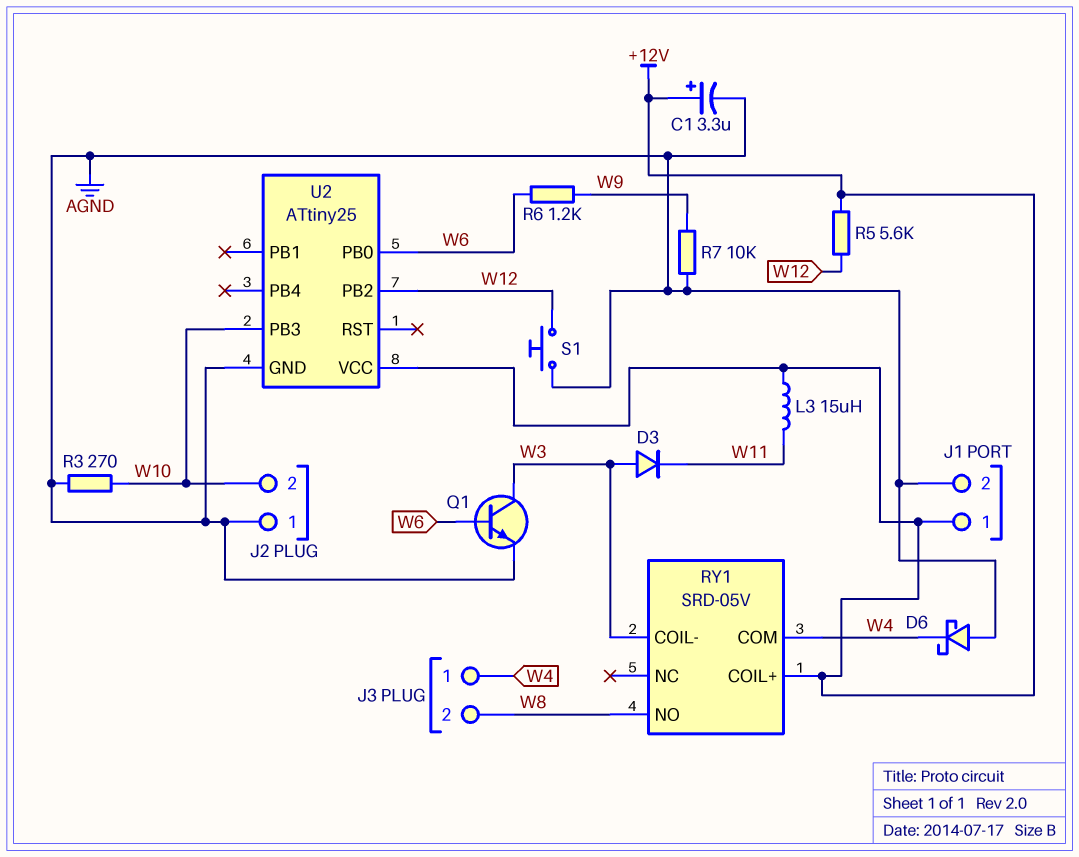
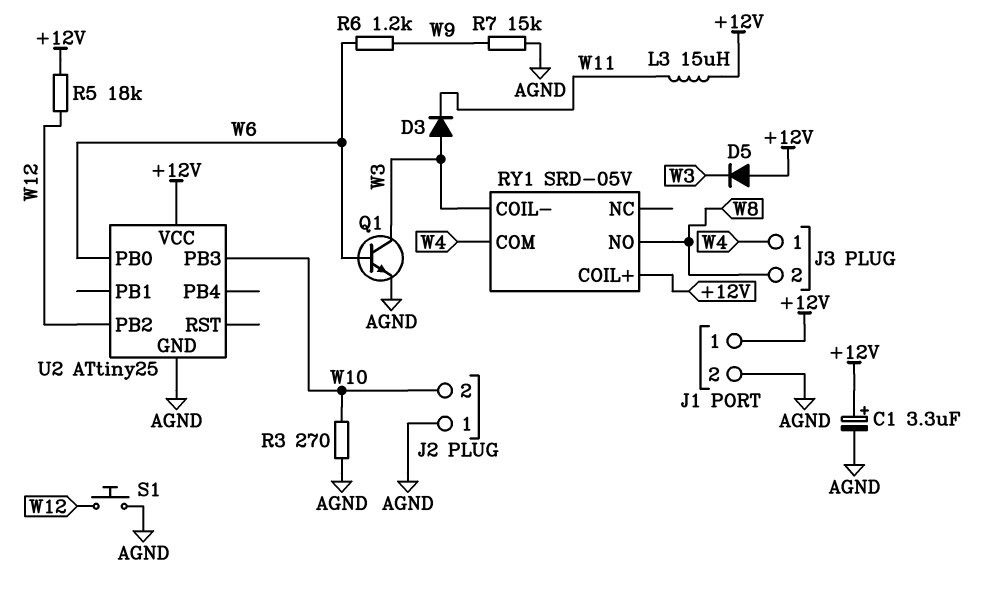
D5: none -> diode (A +12V, K W3)
D6: schottky (A AGND, K W4) -> none
R5: 5.6k (+12V, W12) -> 18k (+12V, W12)
R7: 10k (AGND, W9) -> 15k (AGND, W9)

